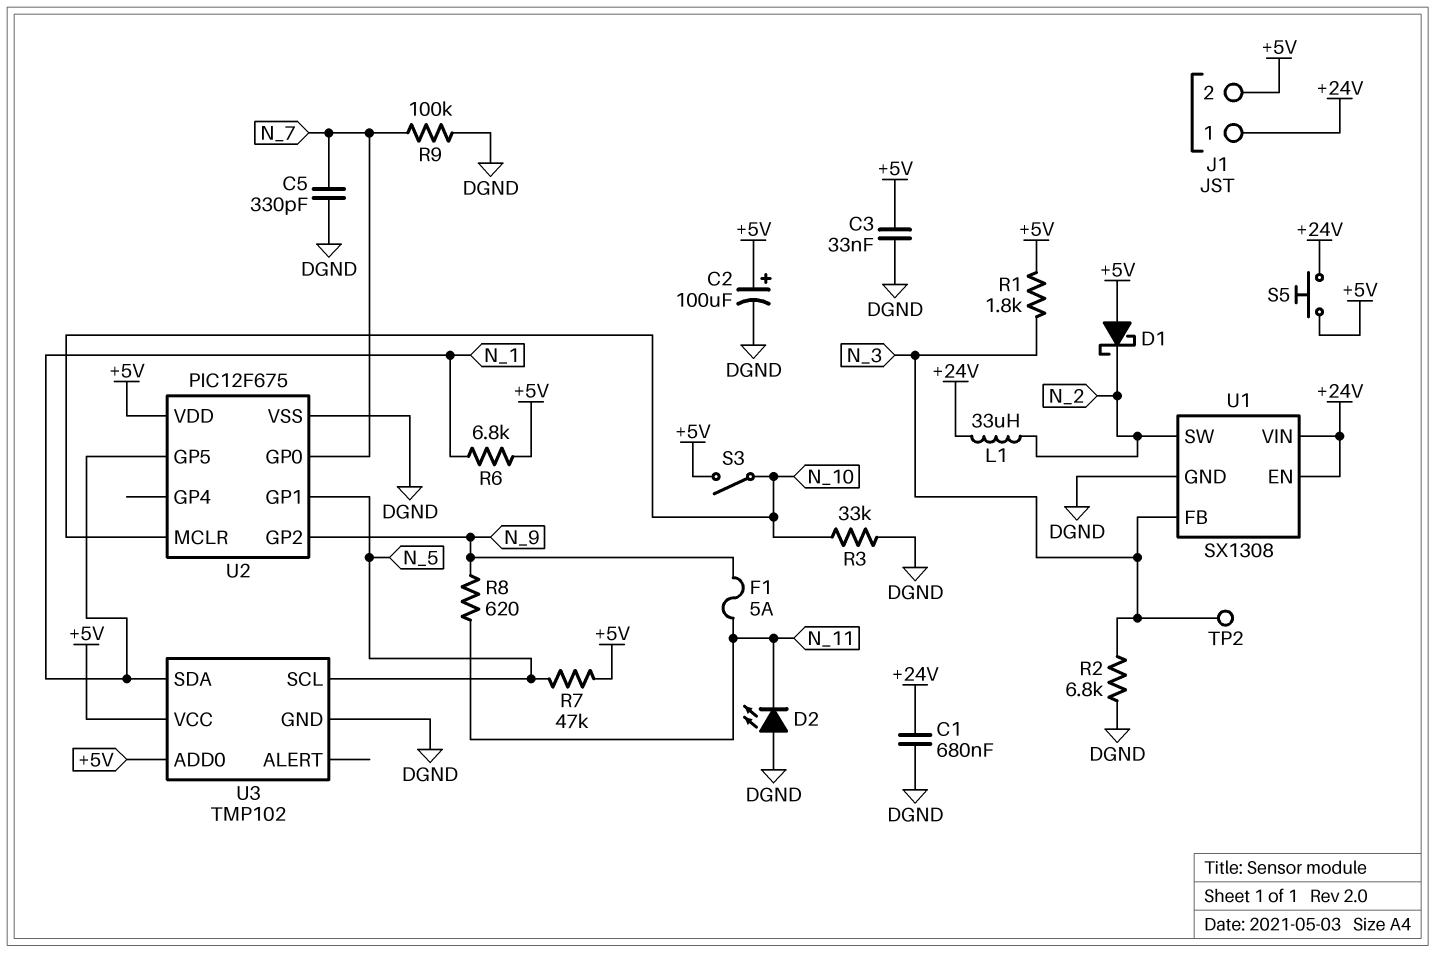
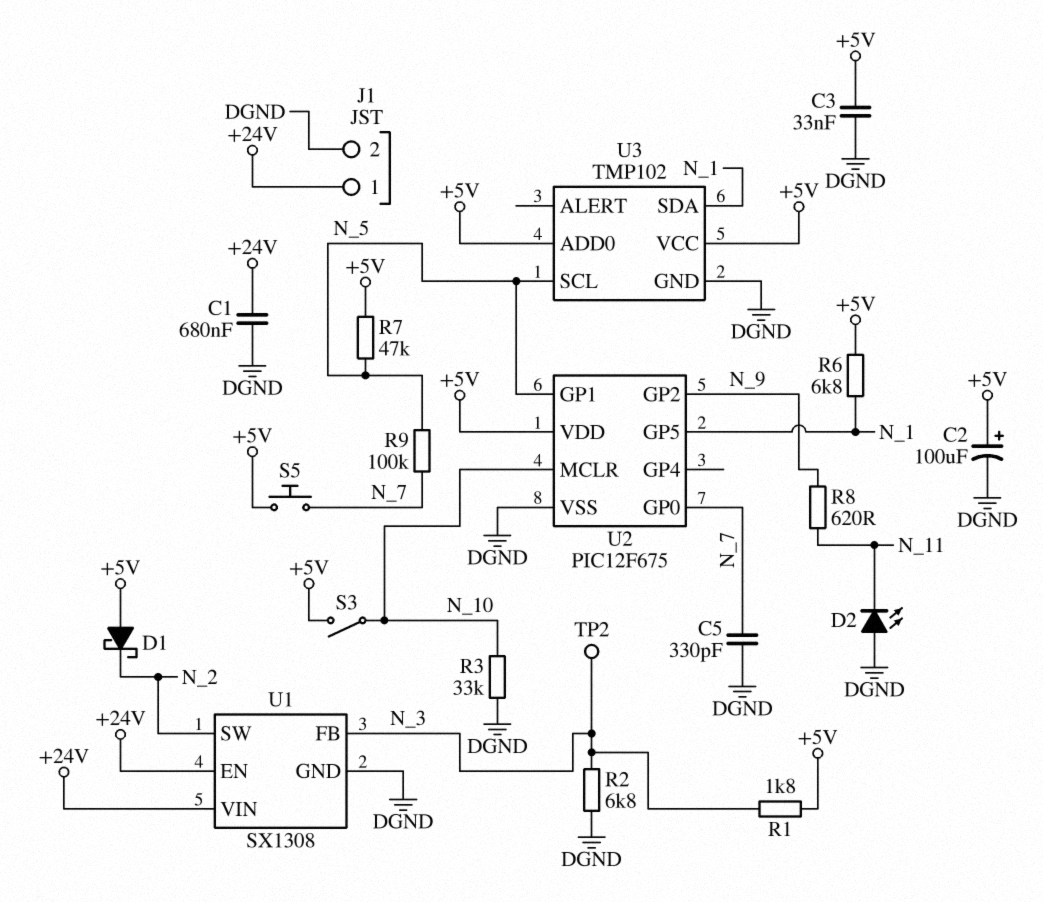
F1: 5A (N_9, N_11) -> none
J1 pin 2: +5V -> DGND
L1: 33uH (+24V, N_2) -> none
R9: 100k (DGND, N_7) -> 100k (N_5, N_7)
S5: button (+5V, +24V) -> button (+5V, N_7)

